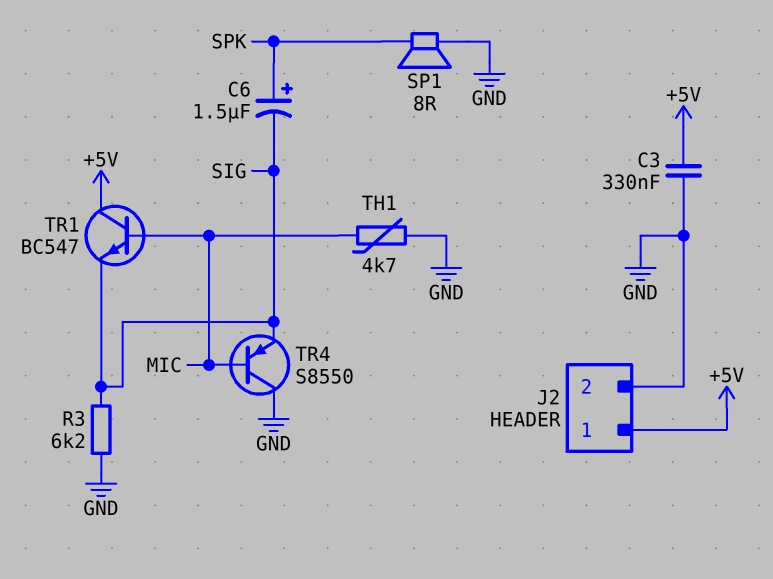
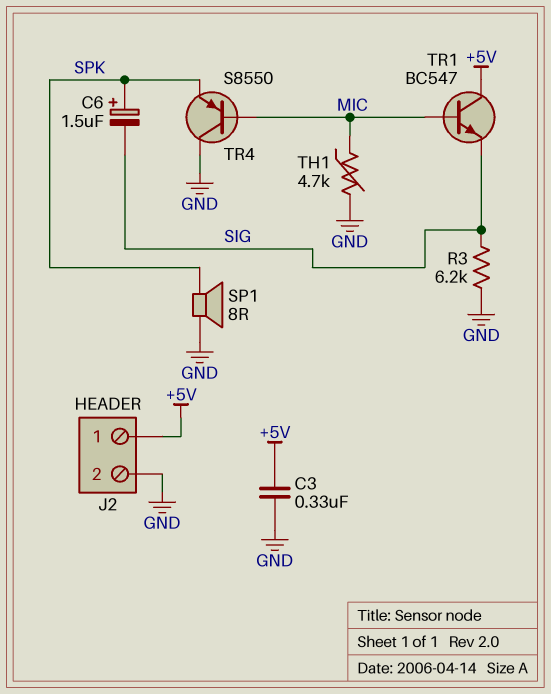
TR4: PNP S8550 (B MIC, C GND, E SIG) -> PNP S8550 (B MIC, C GND, E SPK)

